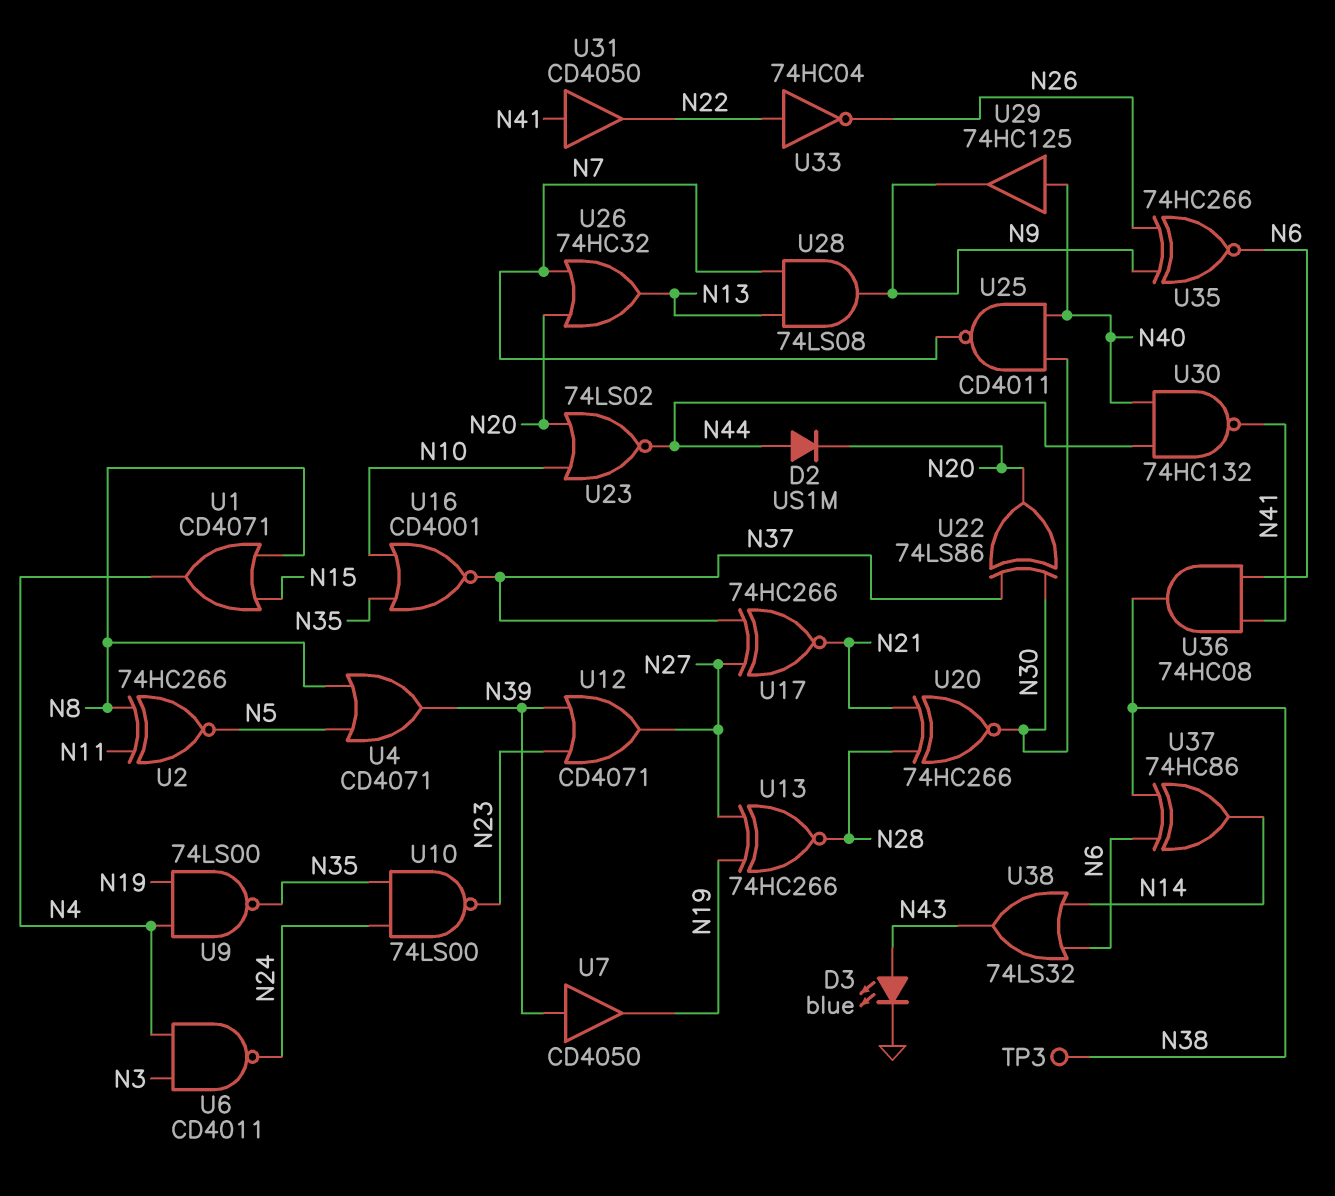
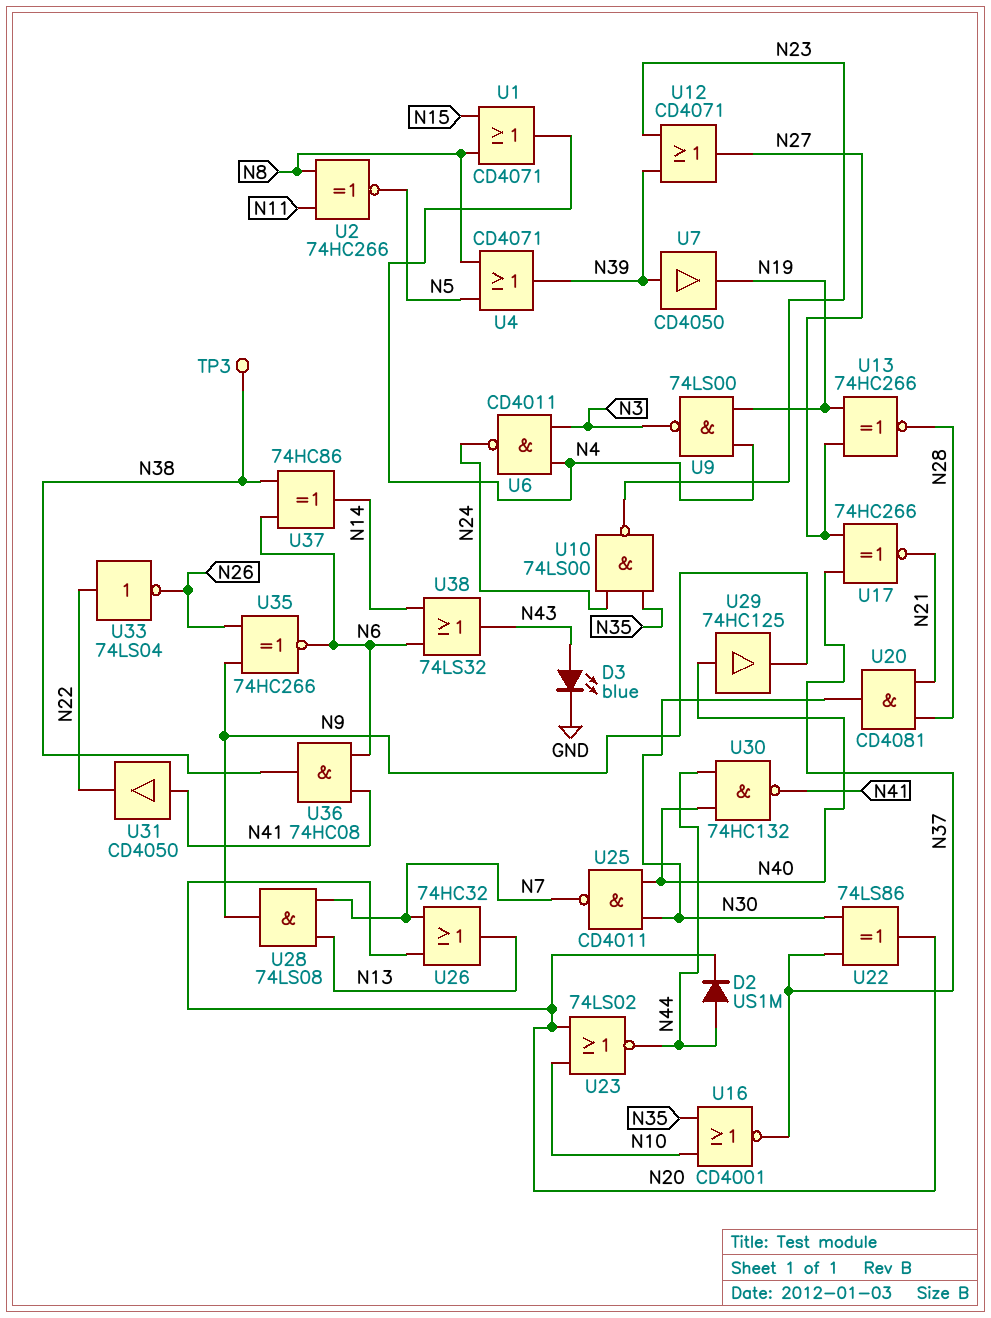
U9: NAND 74LS00 (in N4, in N19, out N35) -> NAND 74LS00 (in N4, in N19, out N3)
U20: XNOR 74HC266 (in N21, in N28, out N30) -> AND CD4081 (in N21, in N28, out N30)
U33: NOT 74HC04 (in N22, out N26) -> NOT 74LS04 (in N22, out N26)

